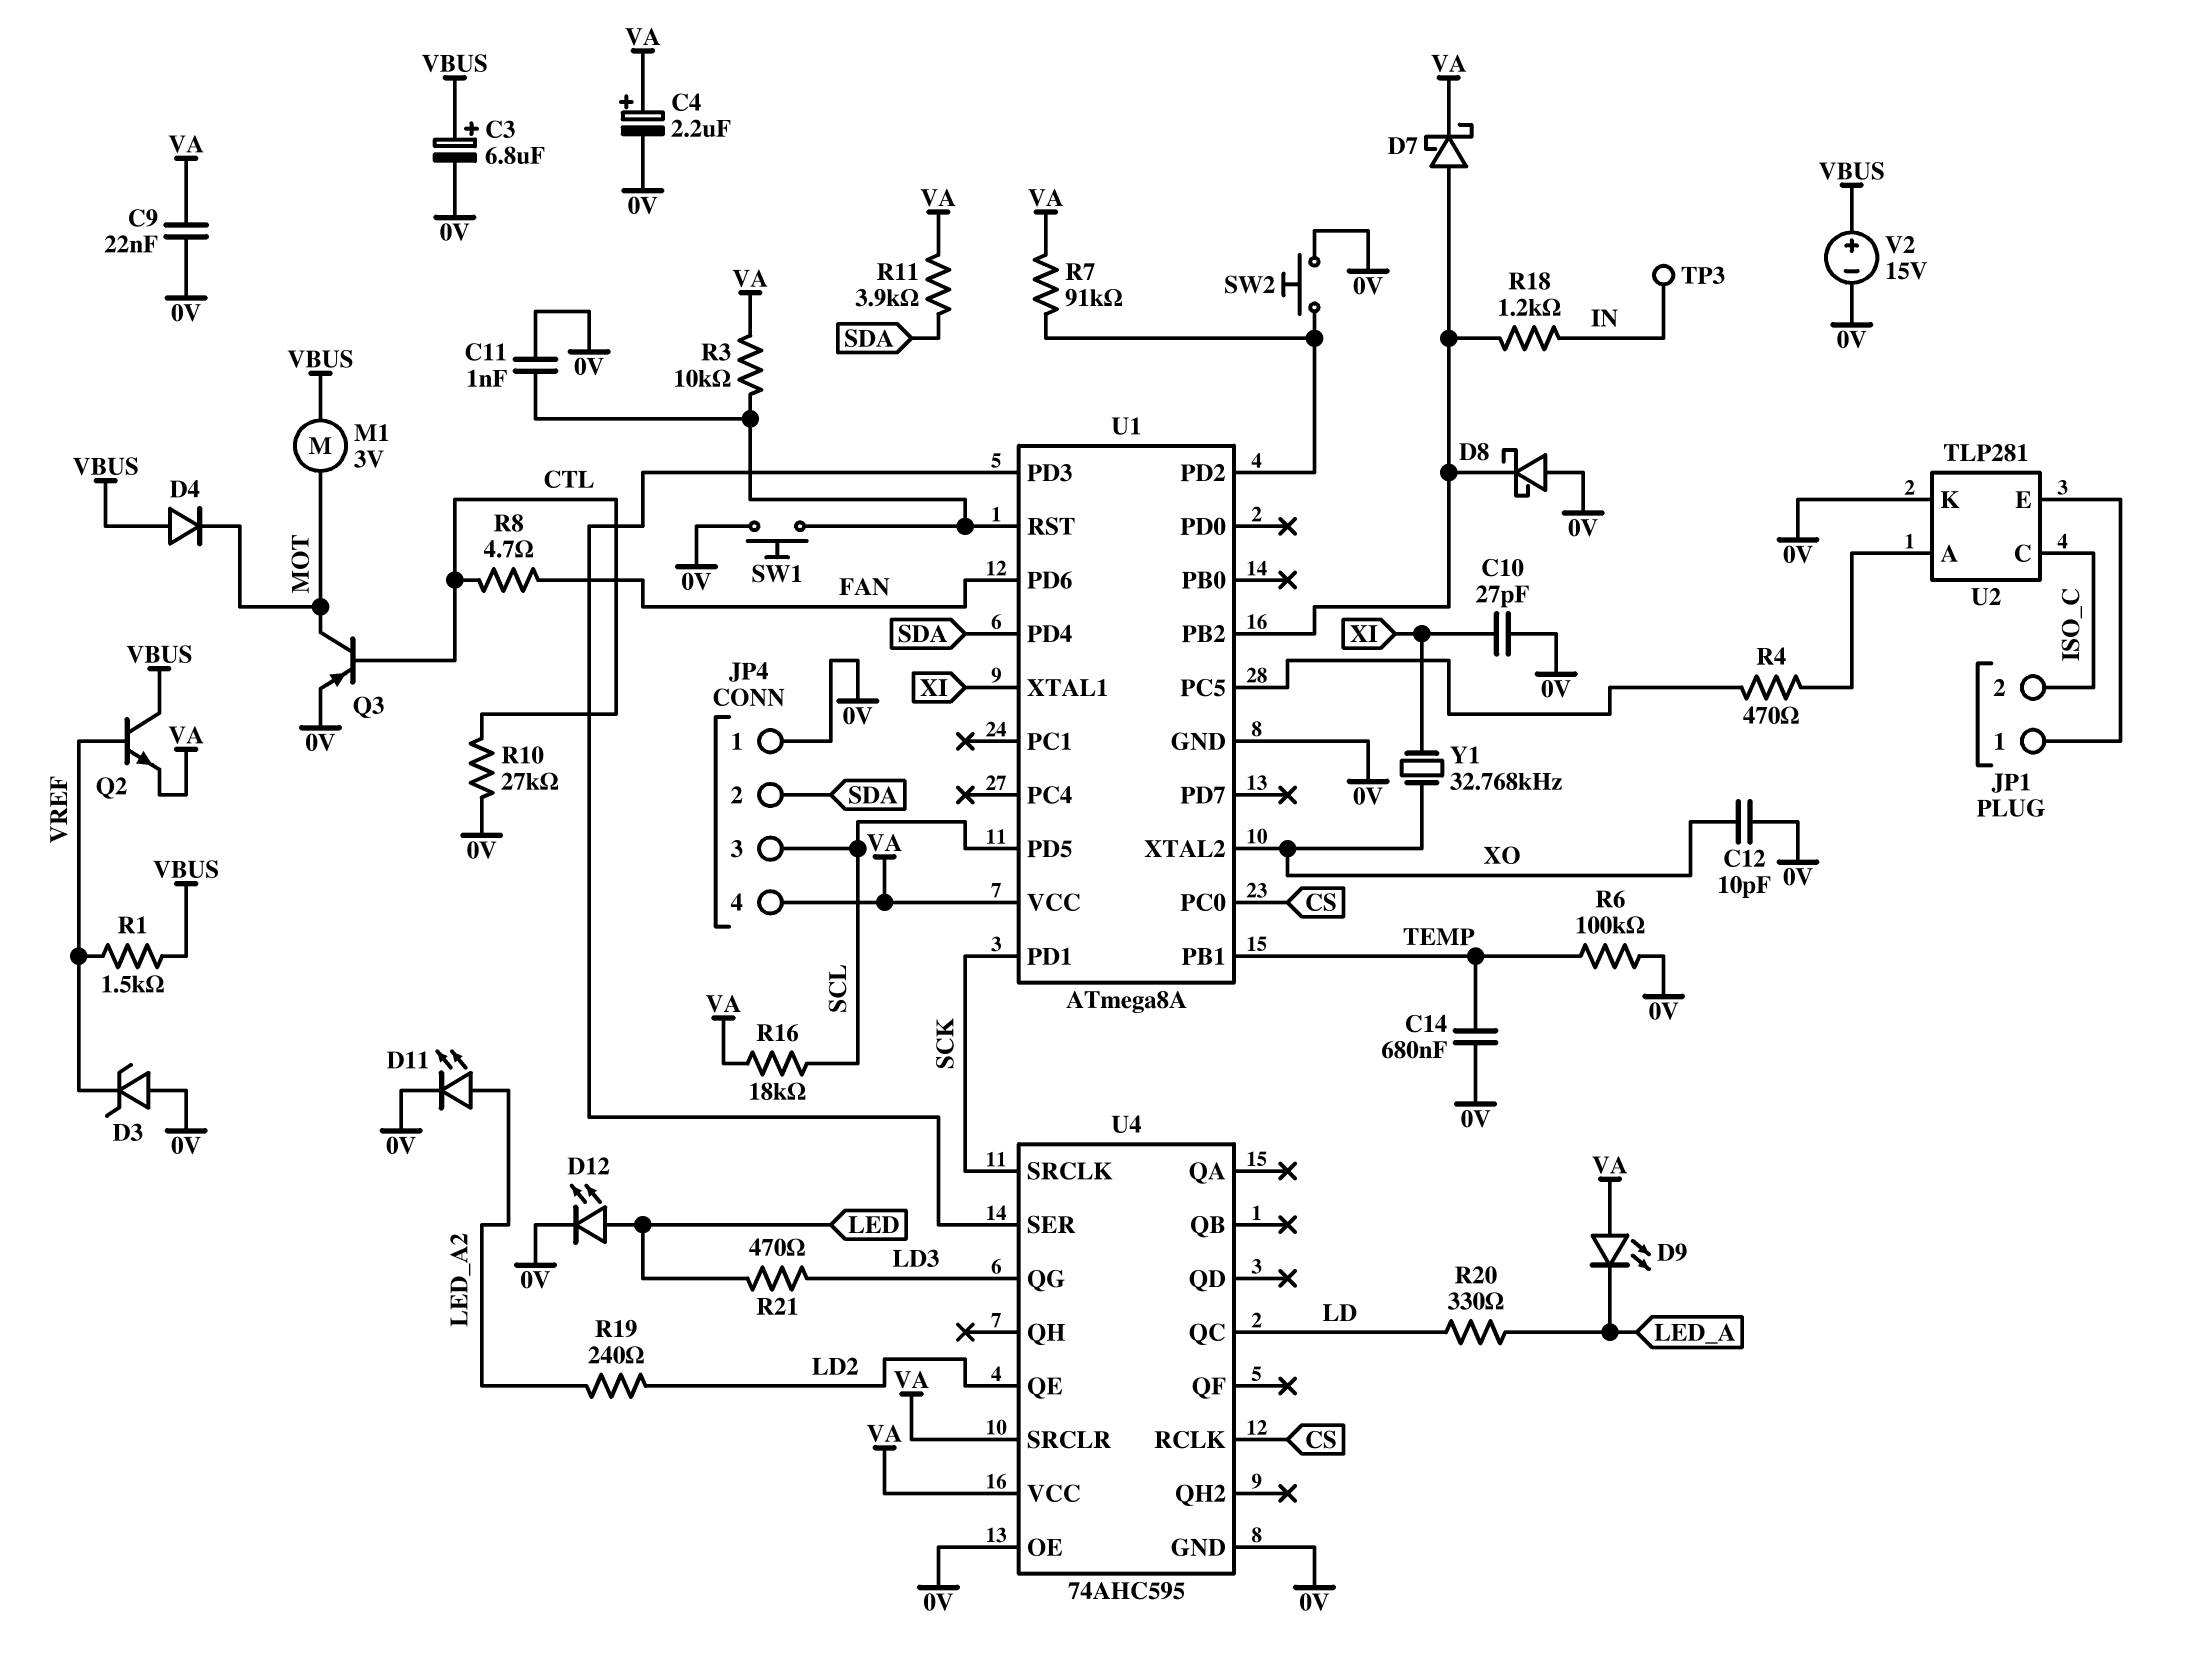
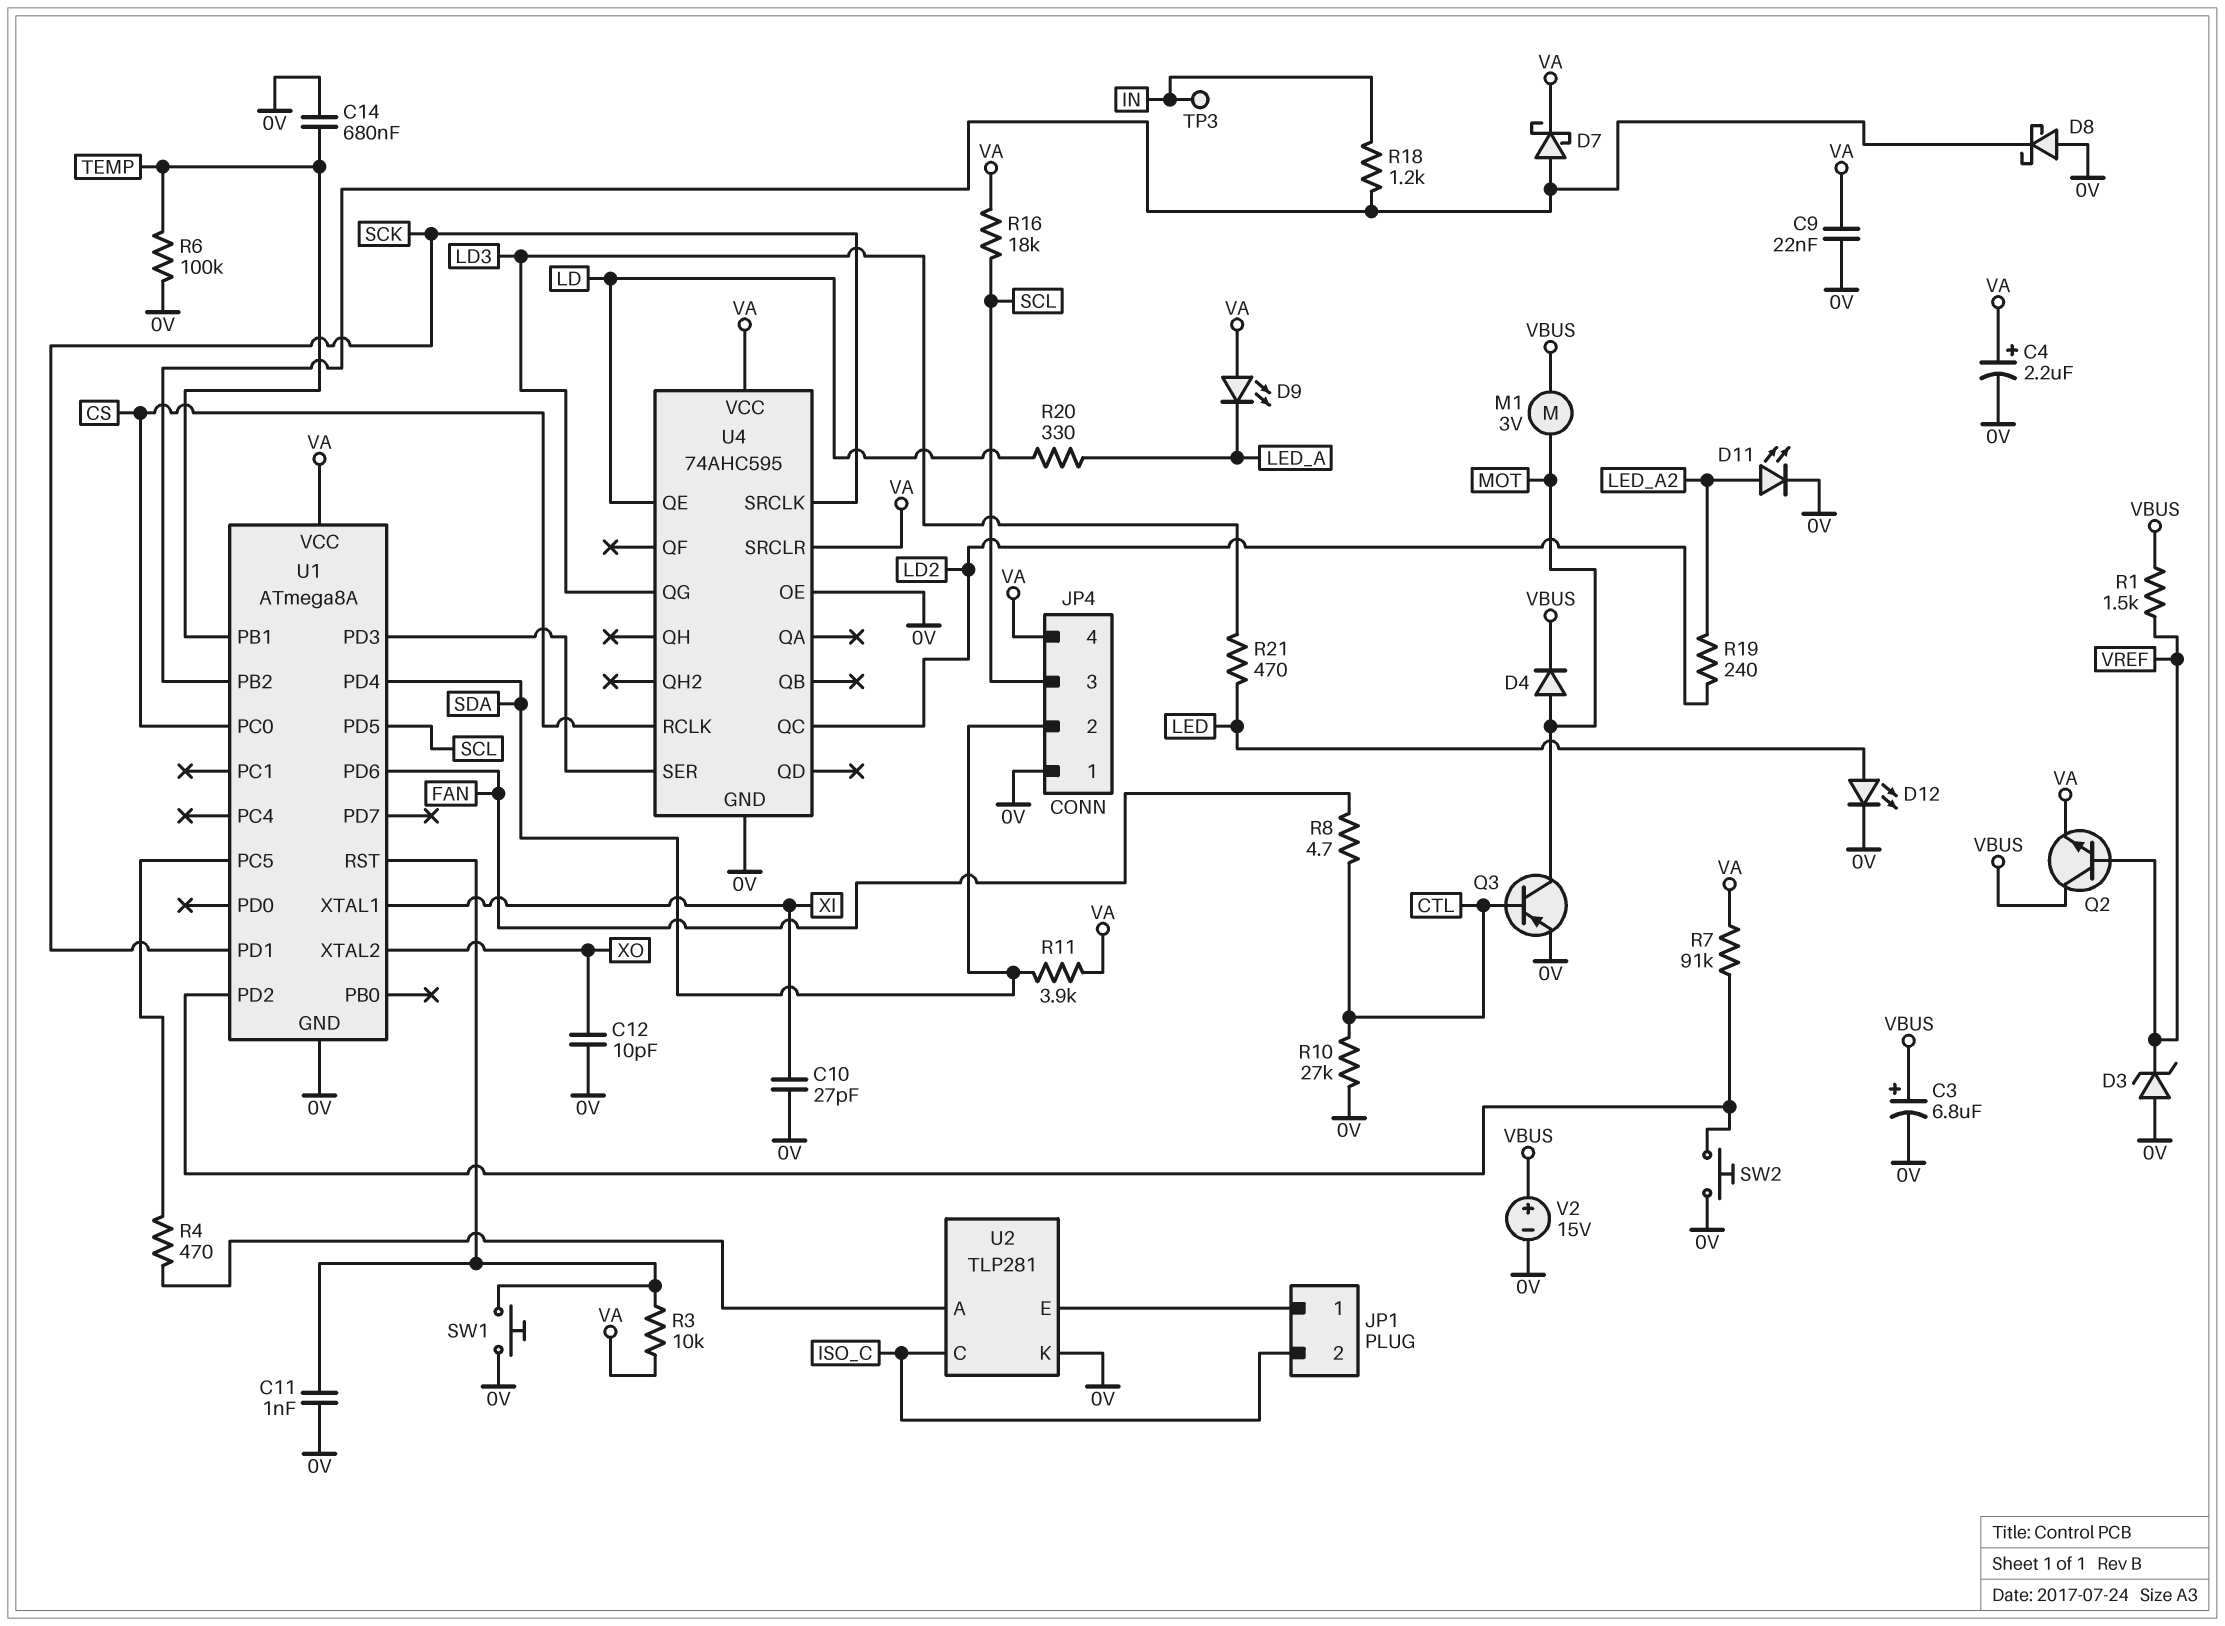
D4: diode (A VBUS, K MOT) -> diode (A MOT, K VBUS)
U4 pin QC: LD -> LD2
U4 pin QE: LD2 -> LD
Y1: 32.768kHz (XI, XO) -> none

